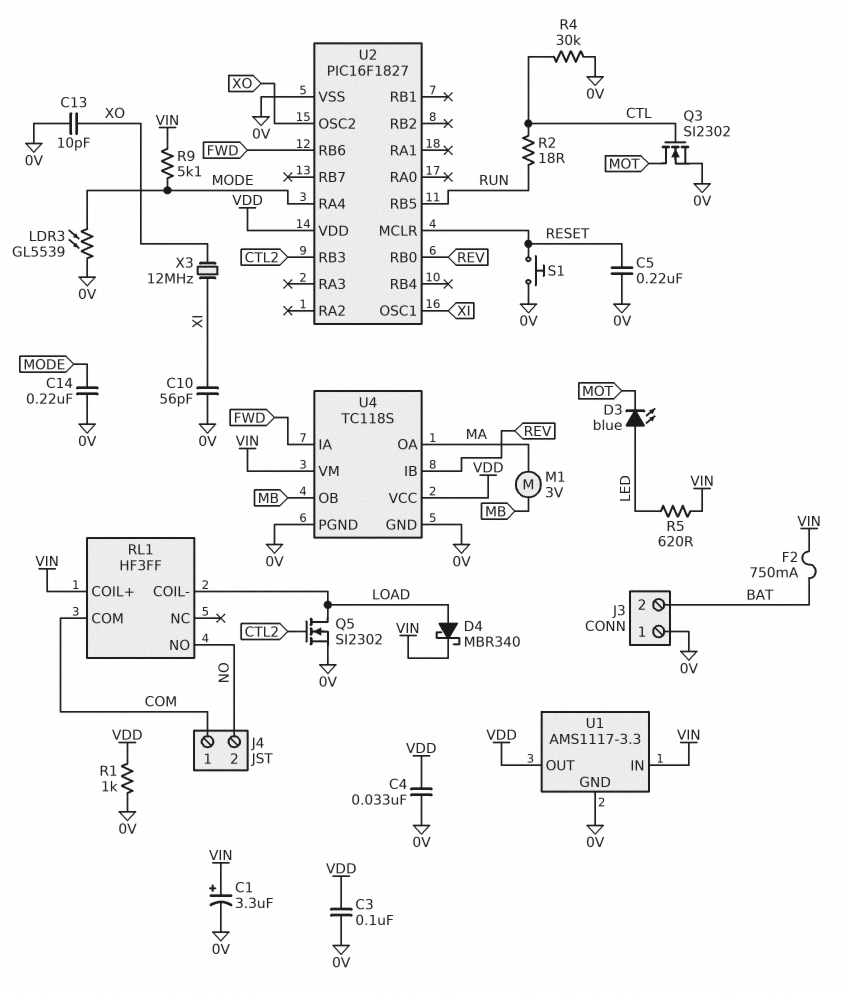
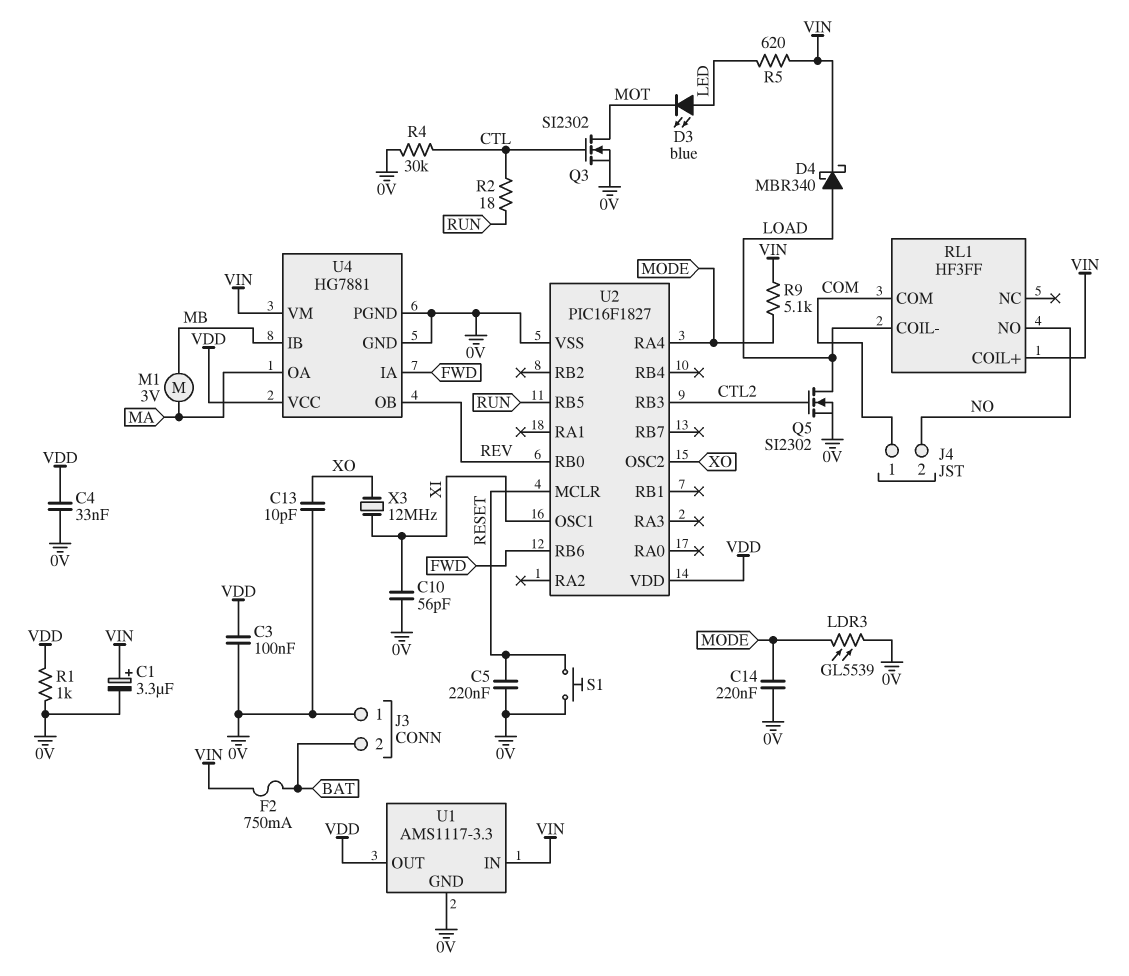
U4: TC118S -> HG7881
U4 pin IB: REV -> MB
U4 pin OB: MB -> REV

